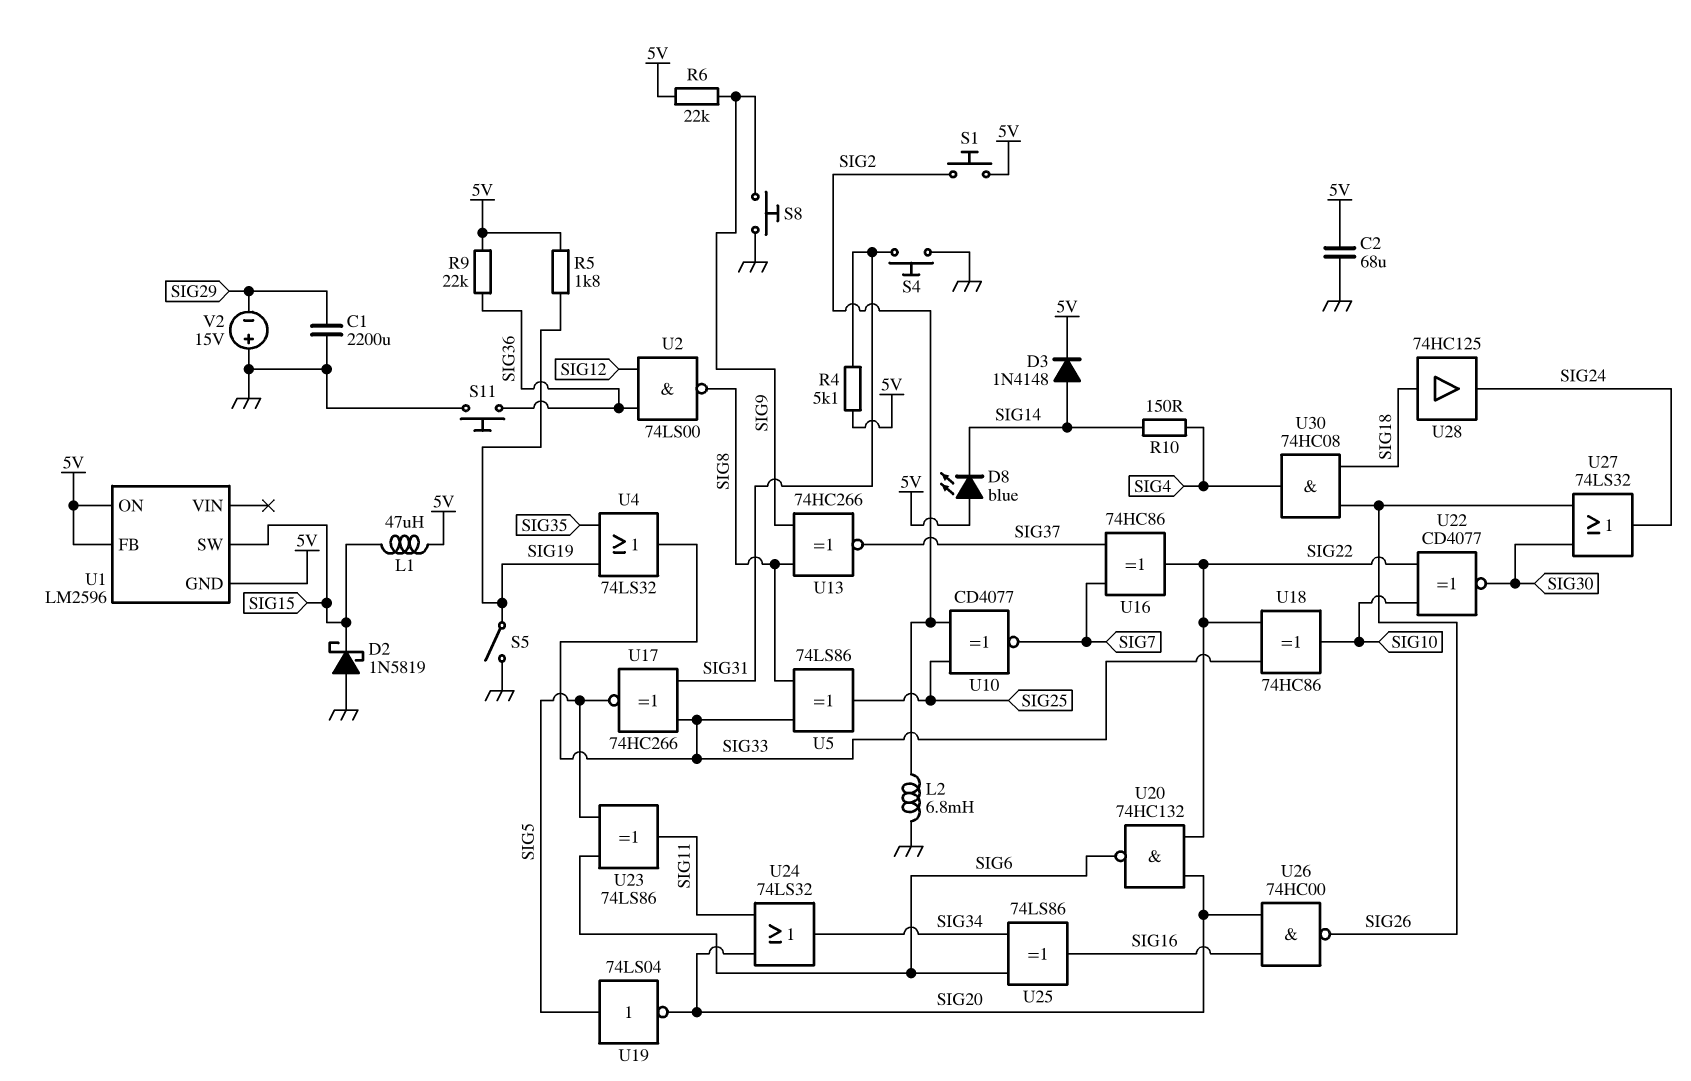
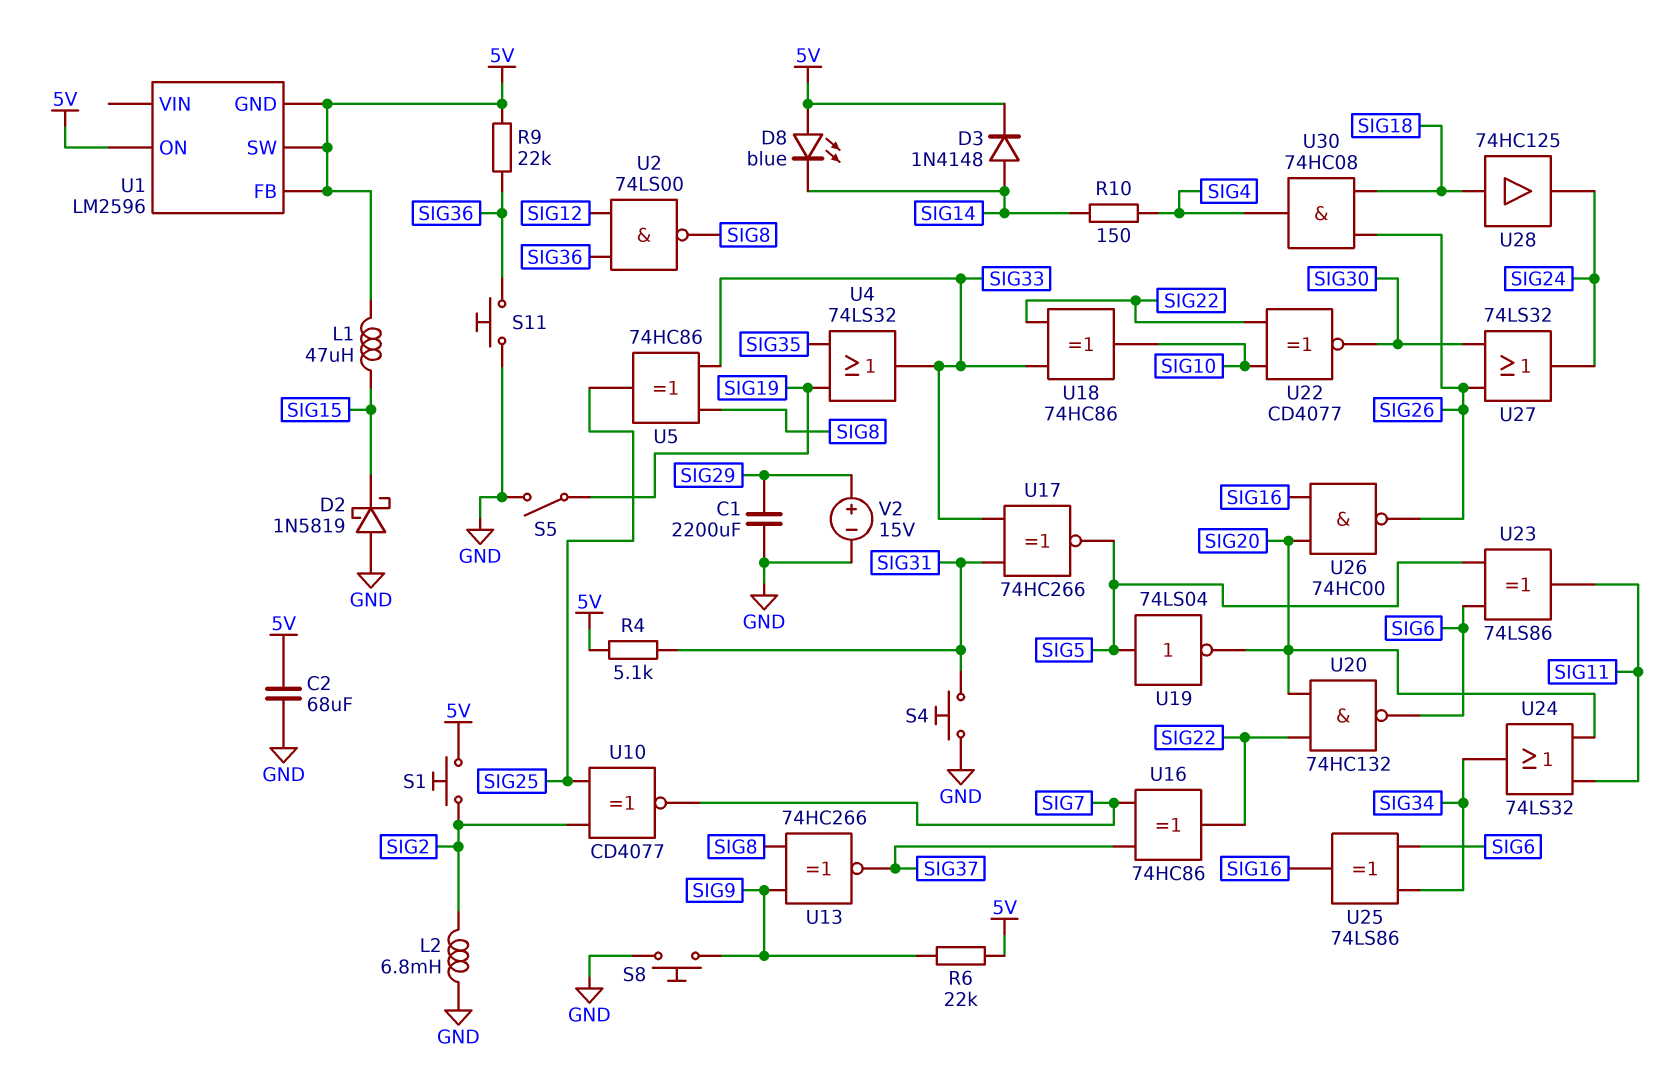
R5: 1.8k (5V, SIG19) -> none
U1 pin SW: SIG15 -> 5V
U5: XOR 74LS86 (in SIG8, in SIG33, out SIG25) -> XOR 74HC86 (in SIG8, in SIG33, out SIG25)
V2: 15V (plus GND, minus SIG29) -> 15V (plus SIG29, minus GND)

